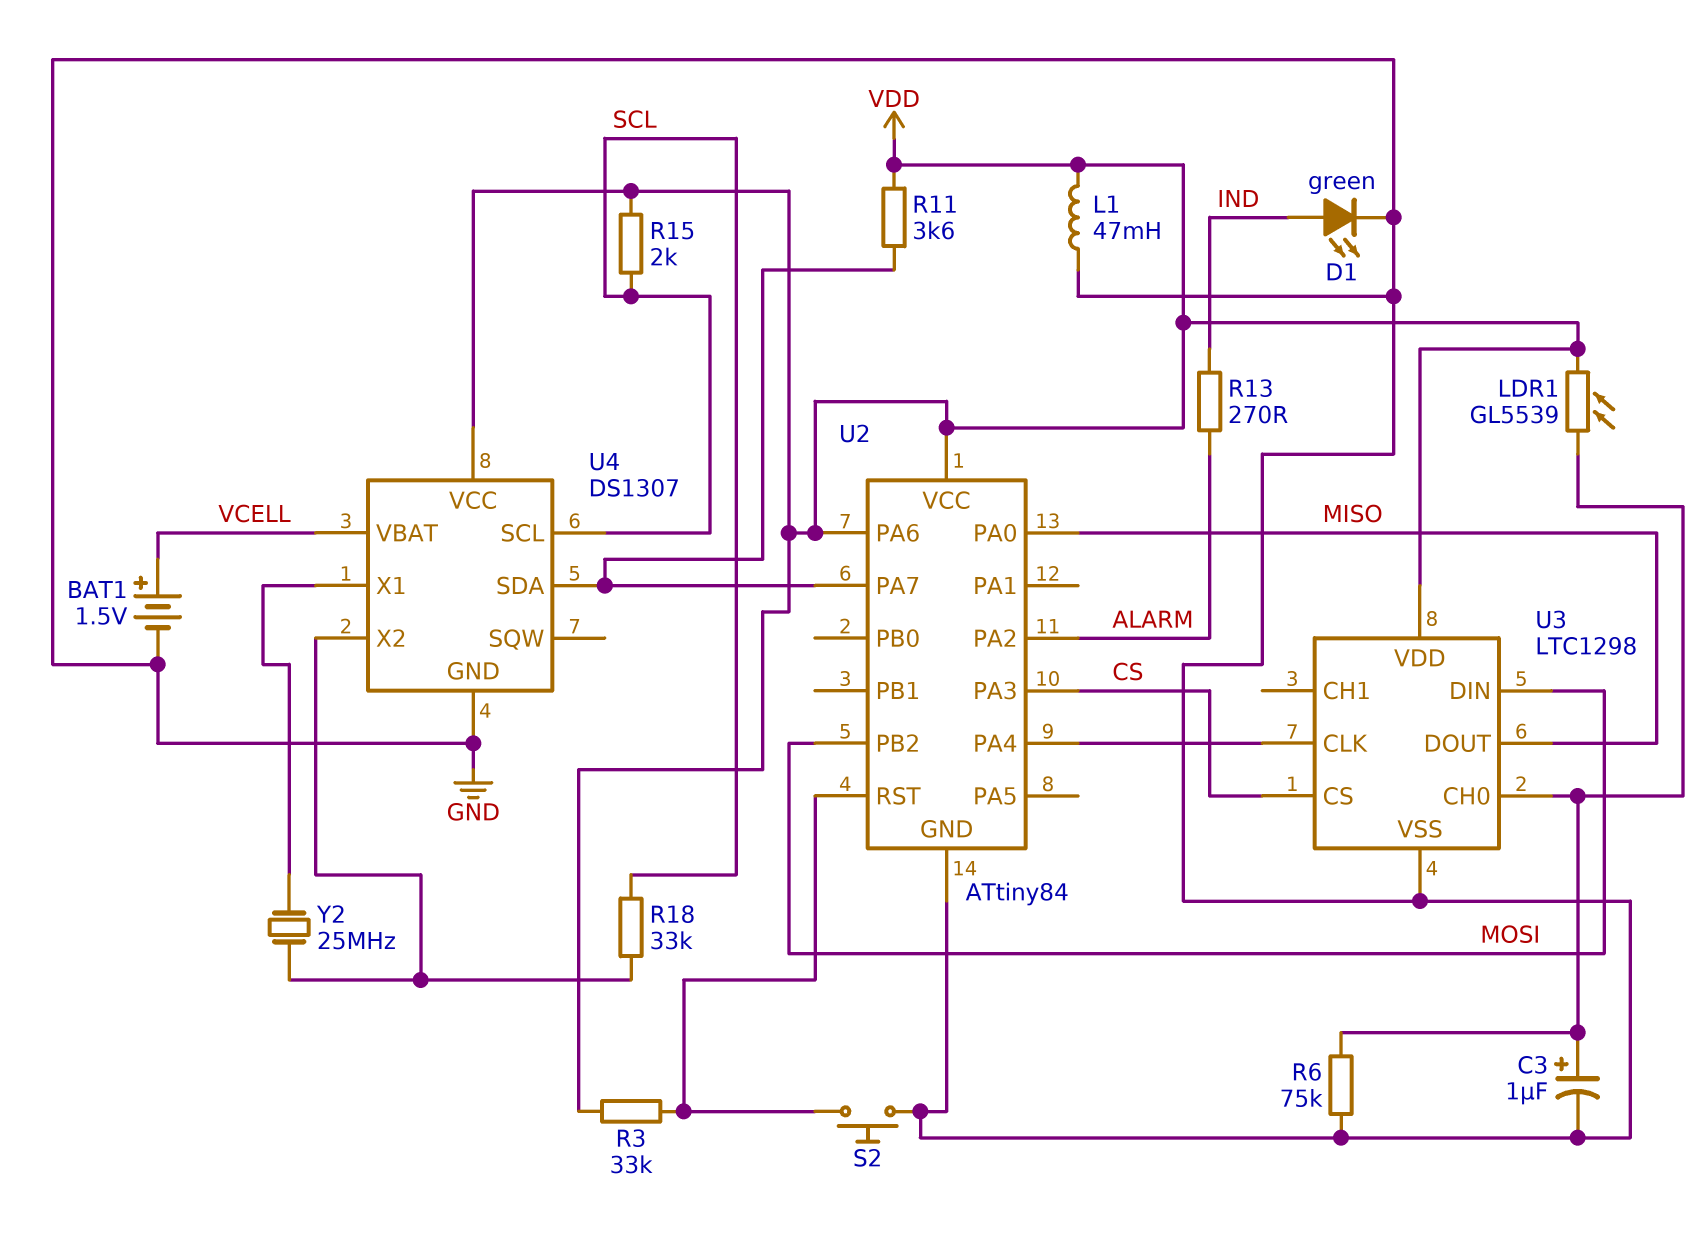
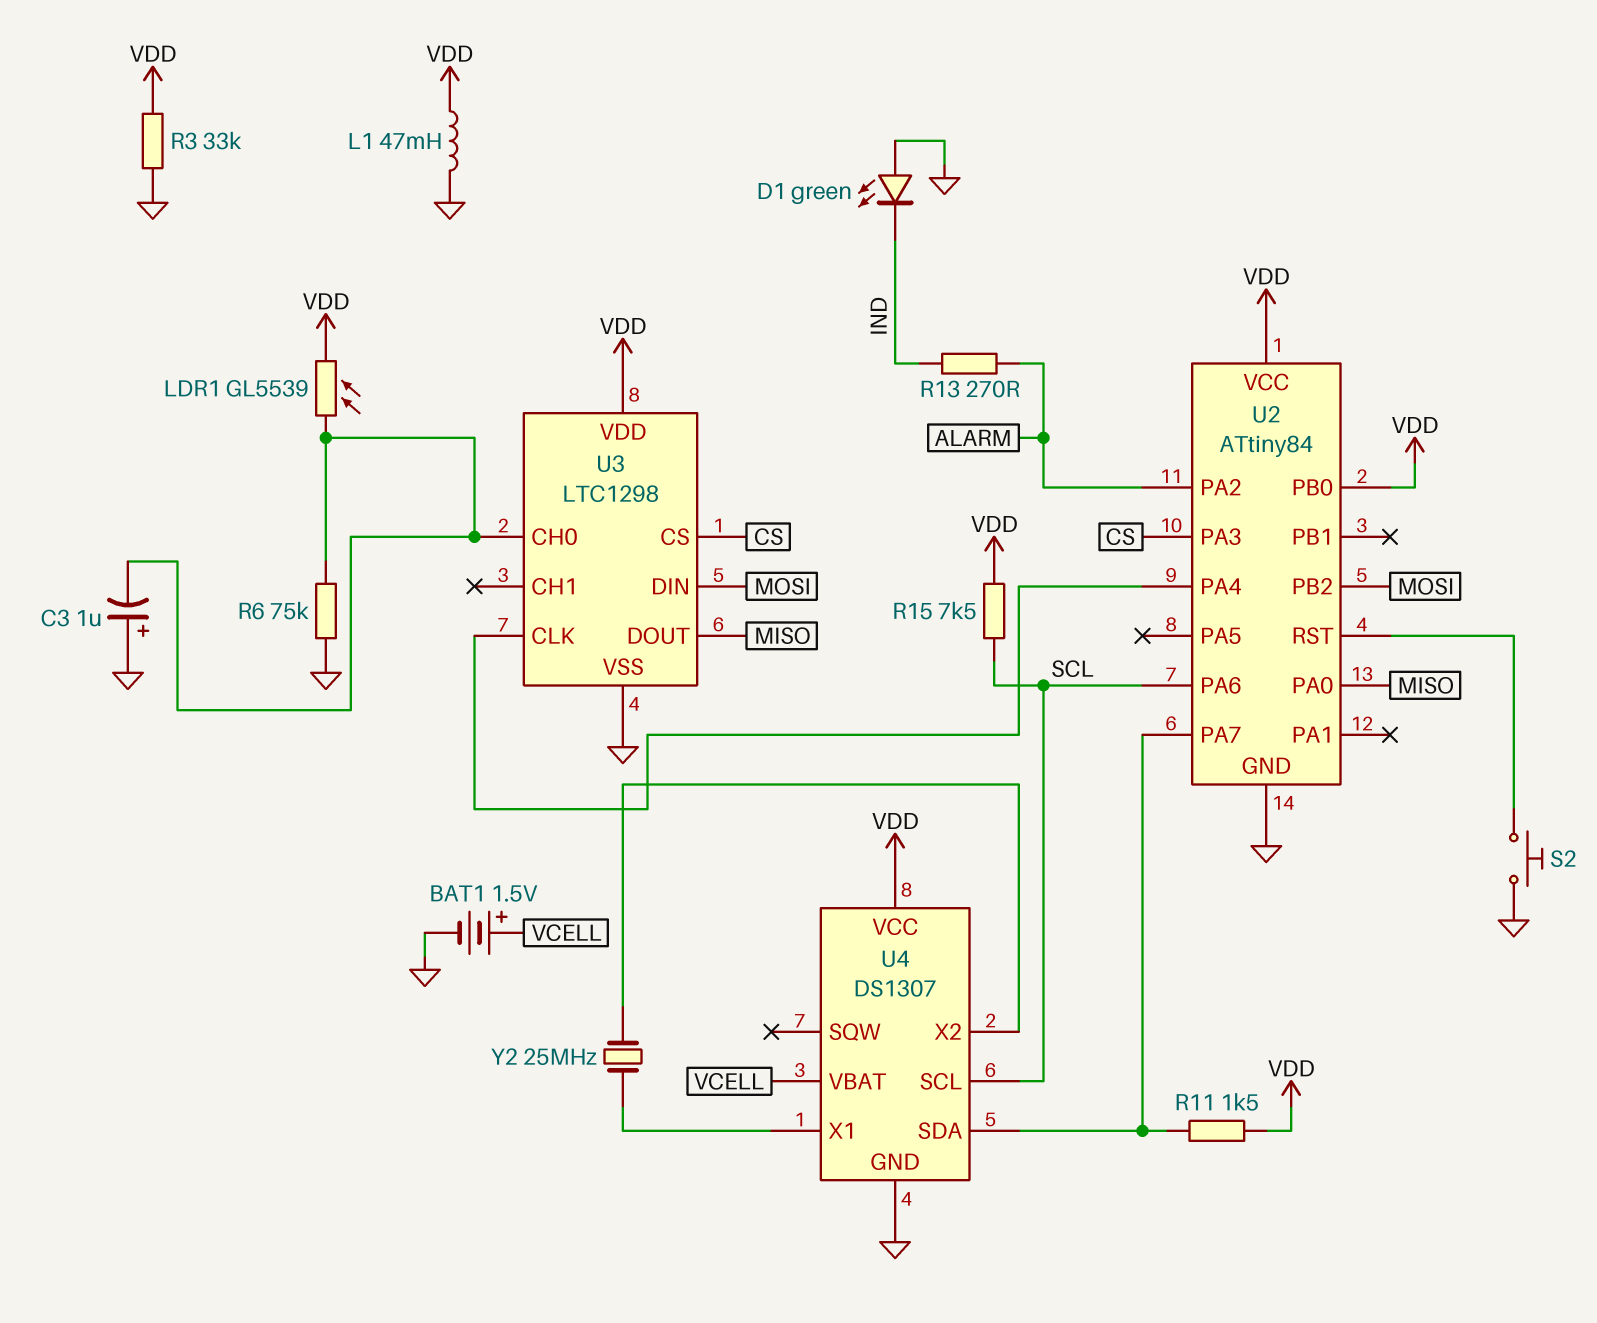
C3: 1uF (plus U3/CH0, minus GND) -> 1uF (plus GND, minus U3/CH0)
D1: LED green (A IND, K GND) -> LED green (A GND, K IND)
R3: 33k (U2/RST, VDD) -> 33k (GND, VDD)
R11: 3.6k (U2/PA7, VDD) -> 1.5k (U2/PA7, VDD)
R15: 2k (SCL, VDD) -> 7.5k (SCL, VDD)
R18: 33k (SCL, U4/X2) -> none
U2 pin PA6: VDD -> SCL
U2 pin PB0: none -> VDD

